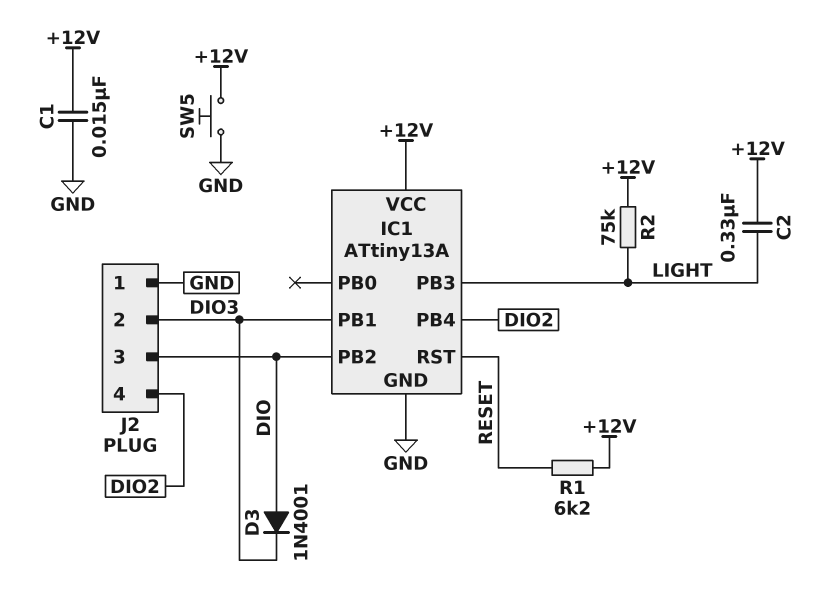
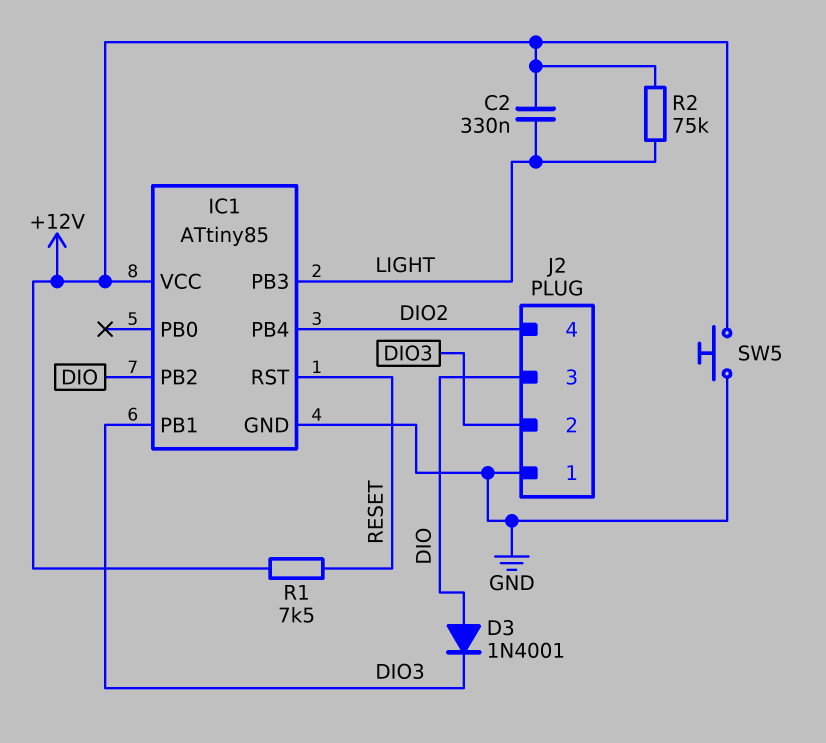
C1: 15nF (+12V, GND) -> none
IC1: ATtiny13A -> ATtiny85
R1: 6.2k (+12V, RESET) -> 7.5k (+12V, RESET)

